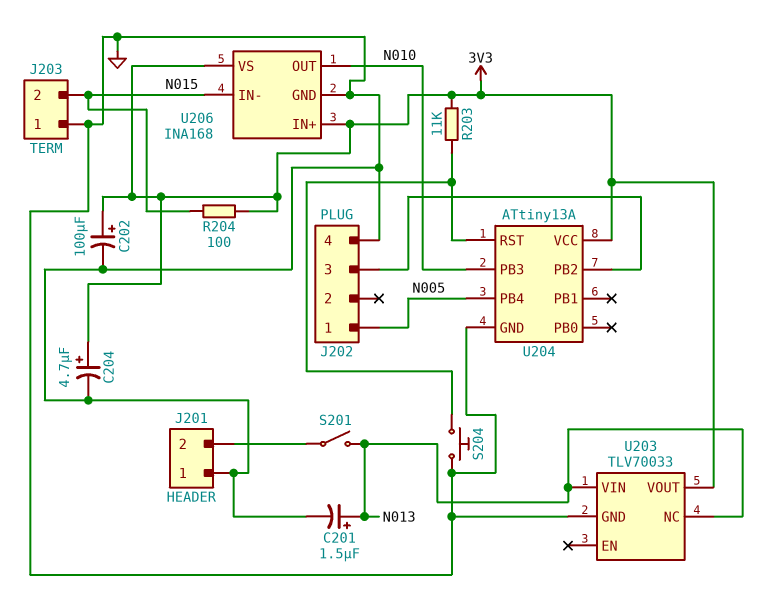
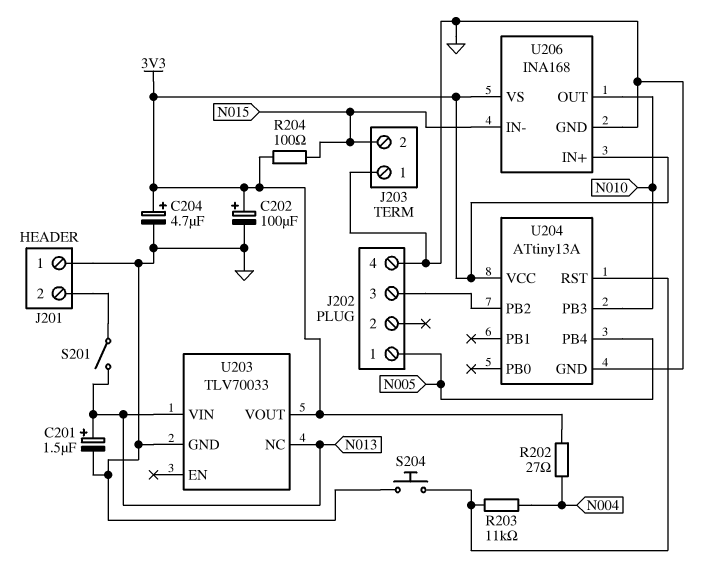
R202: none -> 27 (3V3, N004)
R203: 11k (3V3, U204/RST) -> 11k (N004, U204/RST)

